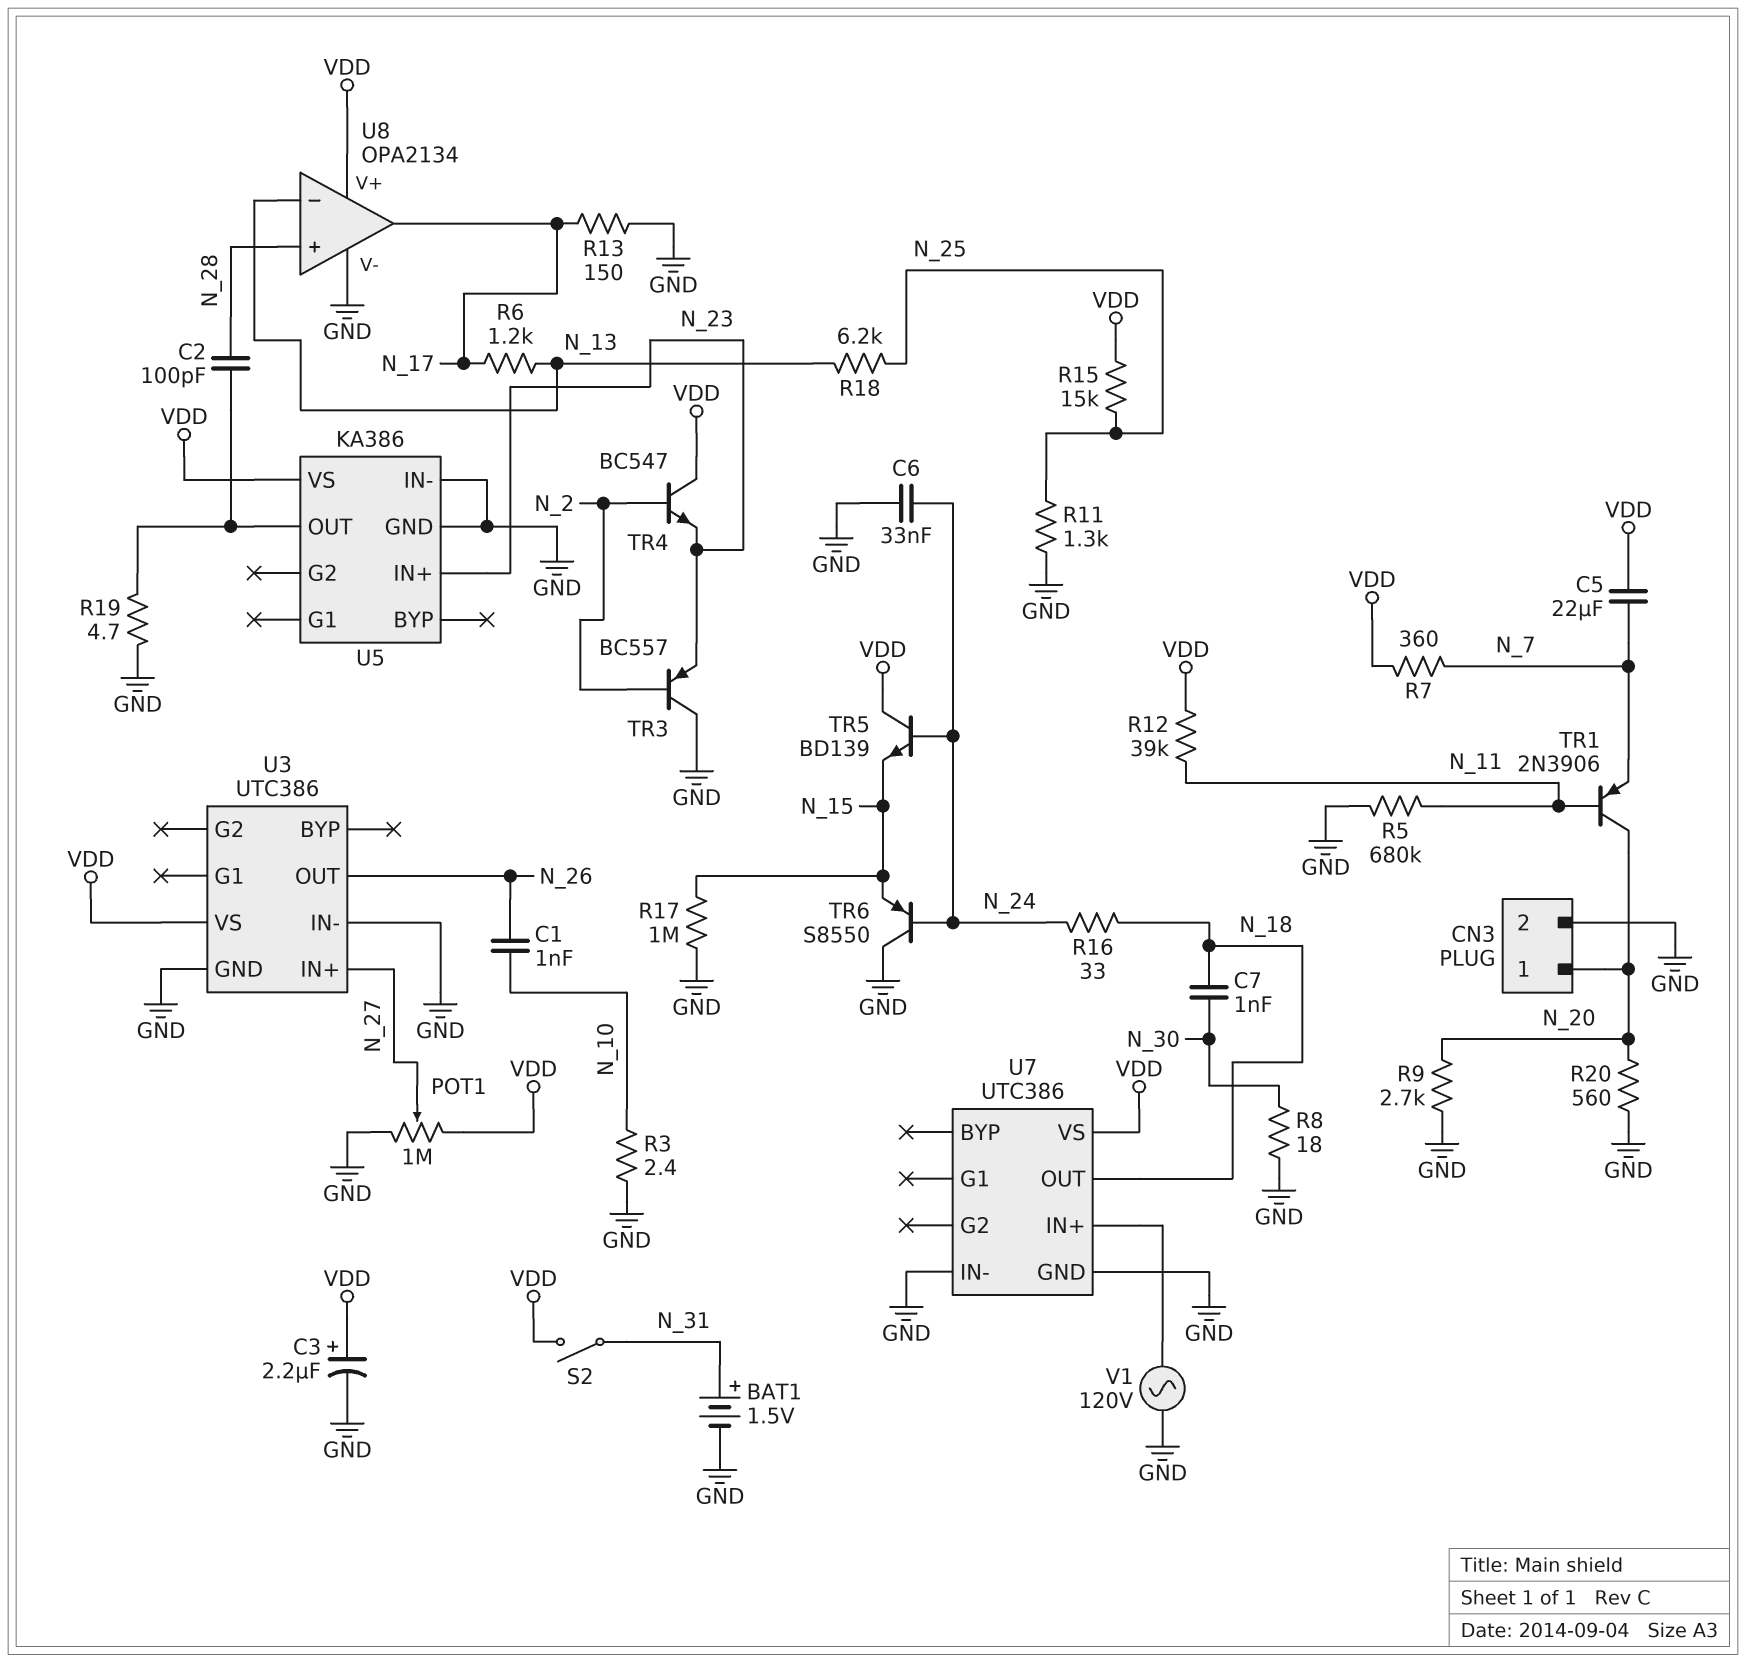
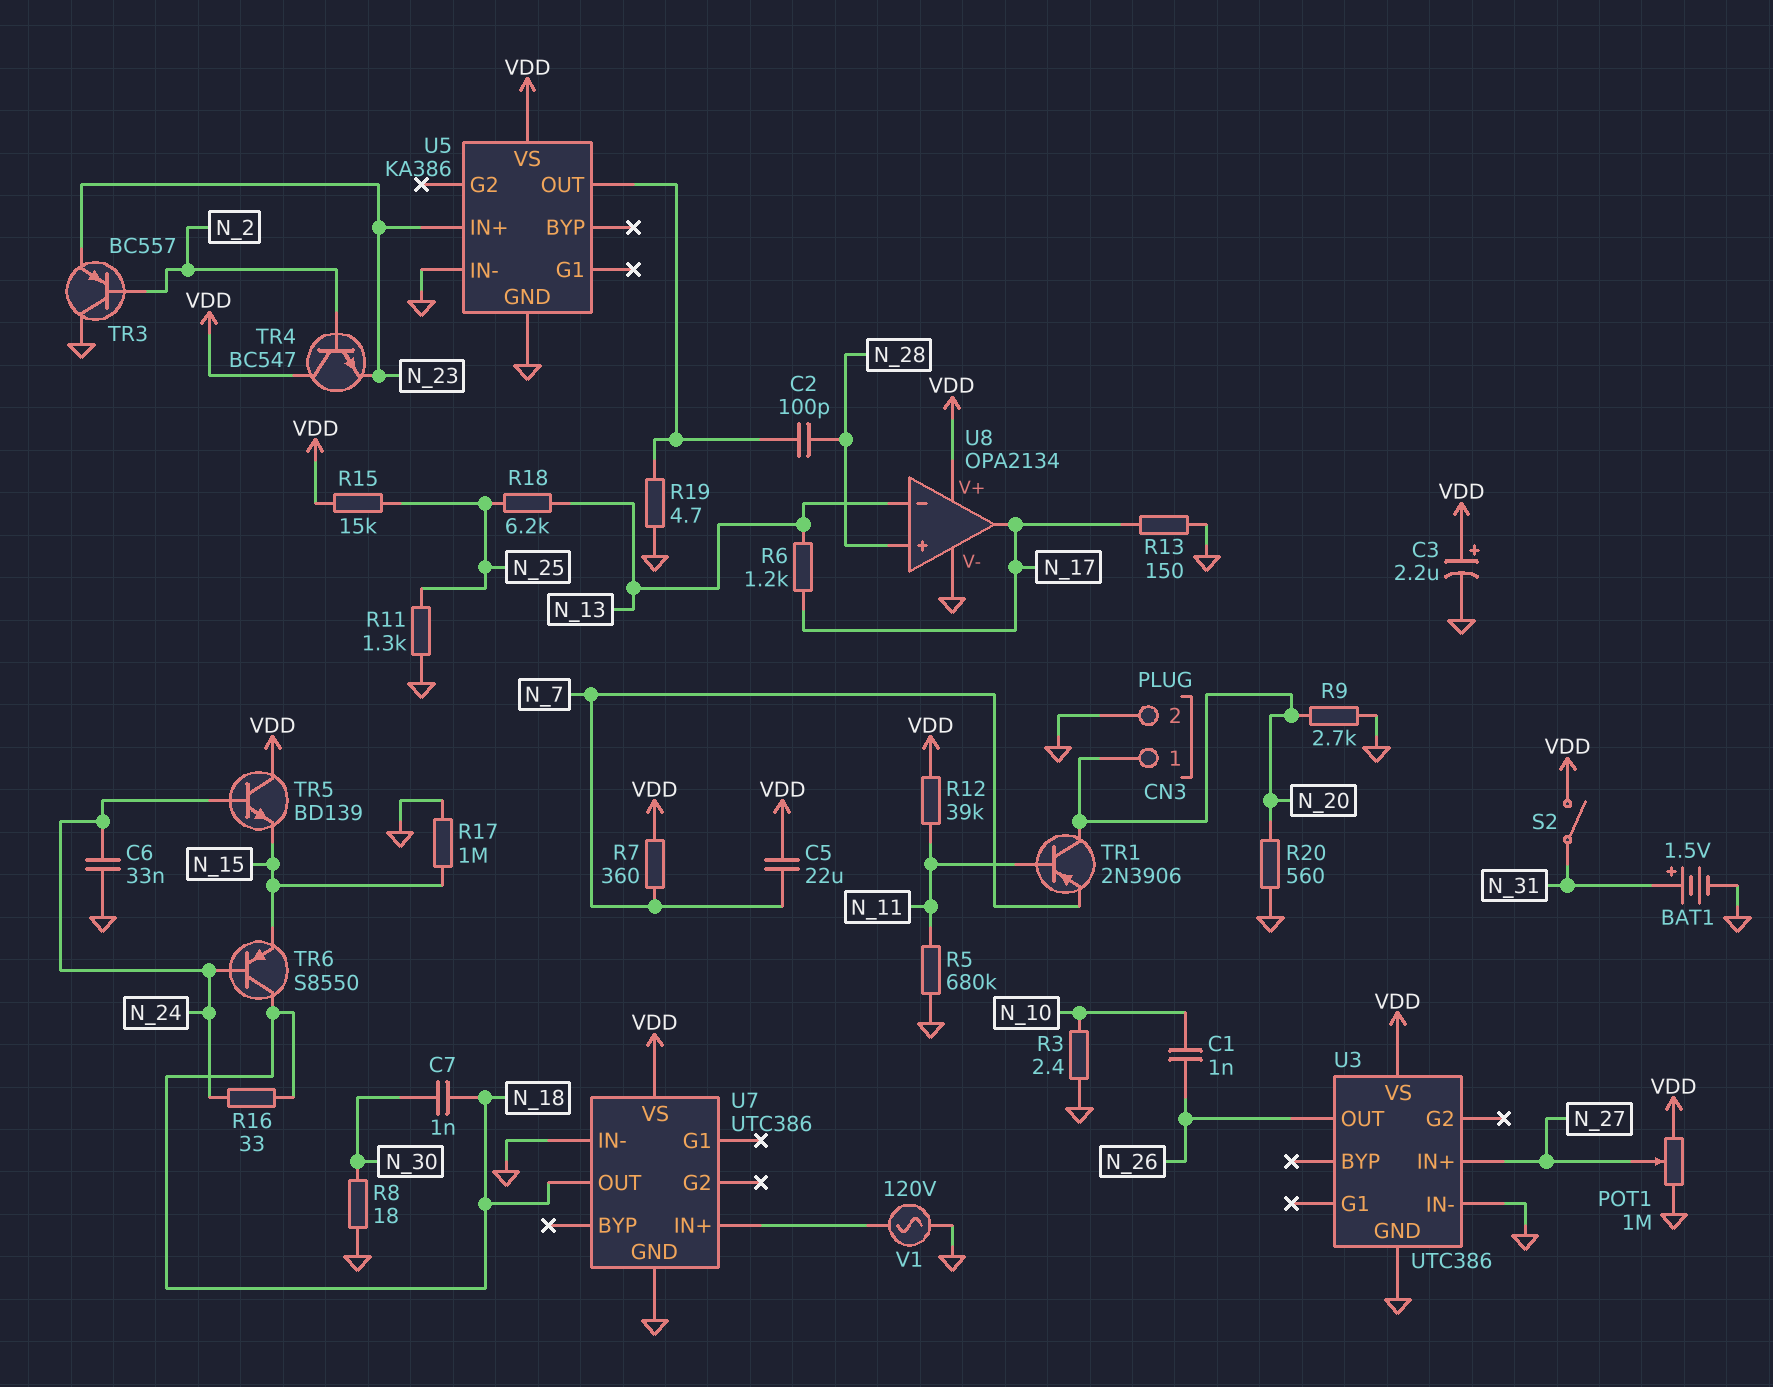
TR6: PNP S8550 (B N_24, C GND, E N_15) -> PNP S8550 (B N_24, C N_18, E N_15)

